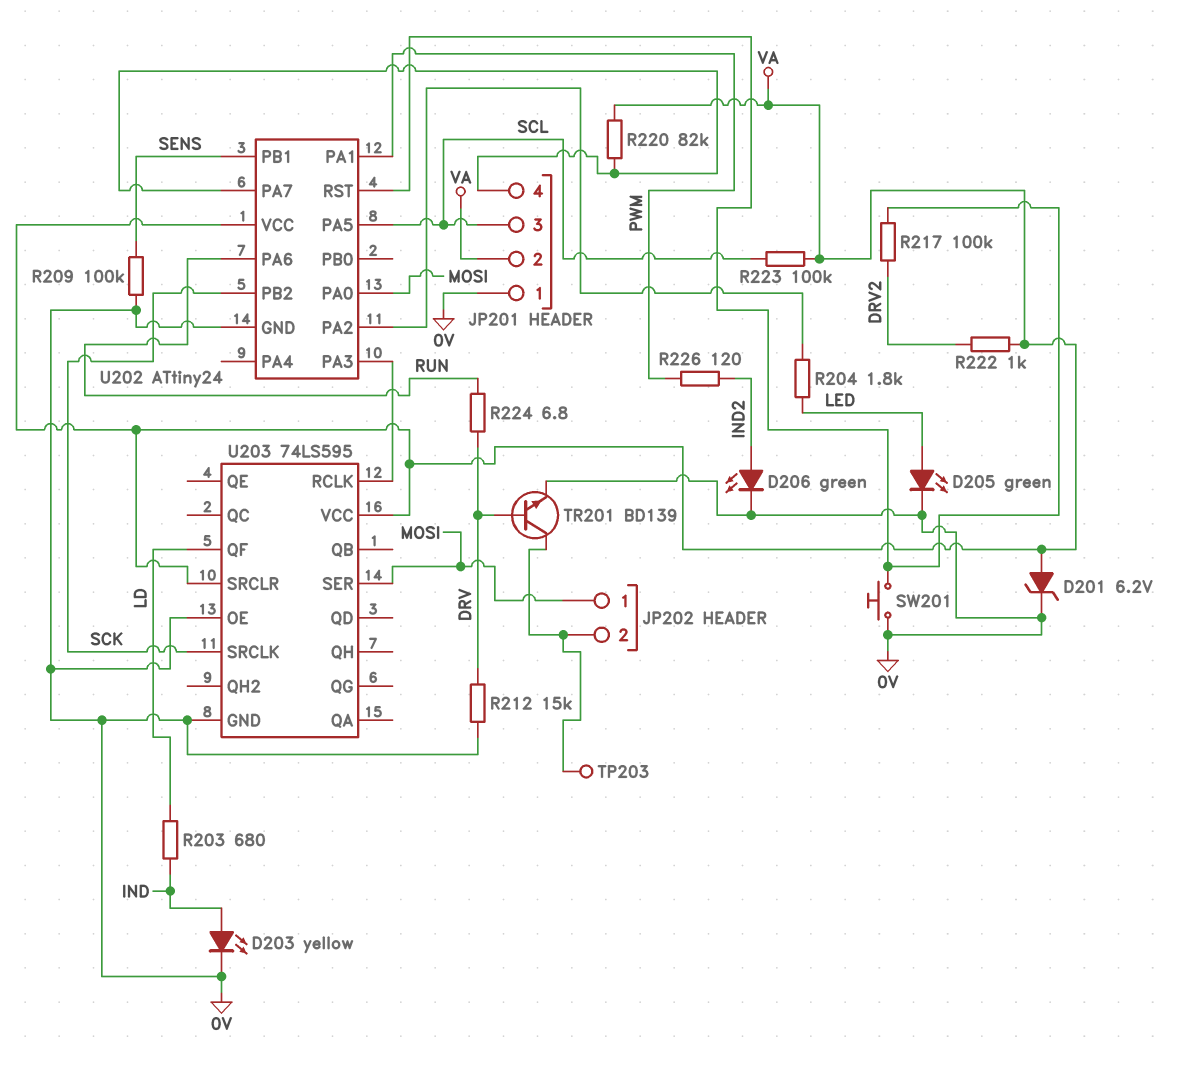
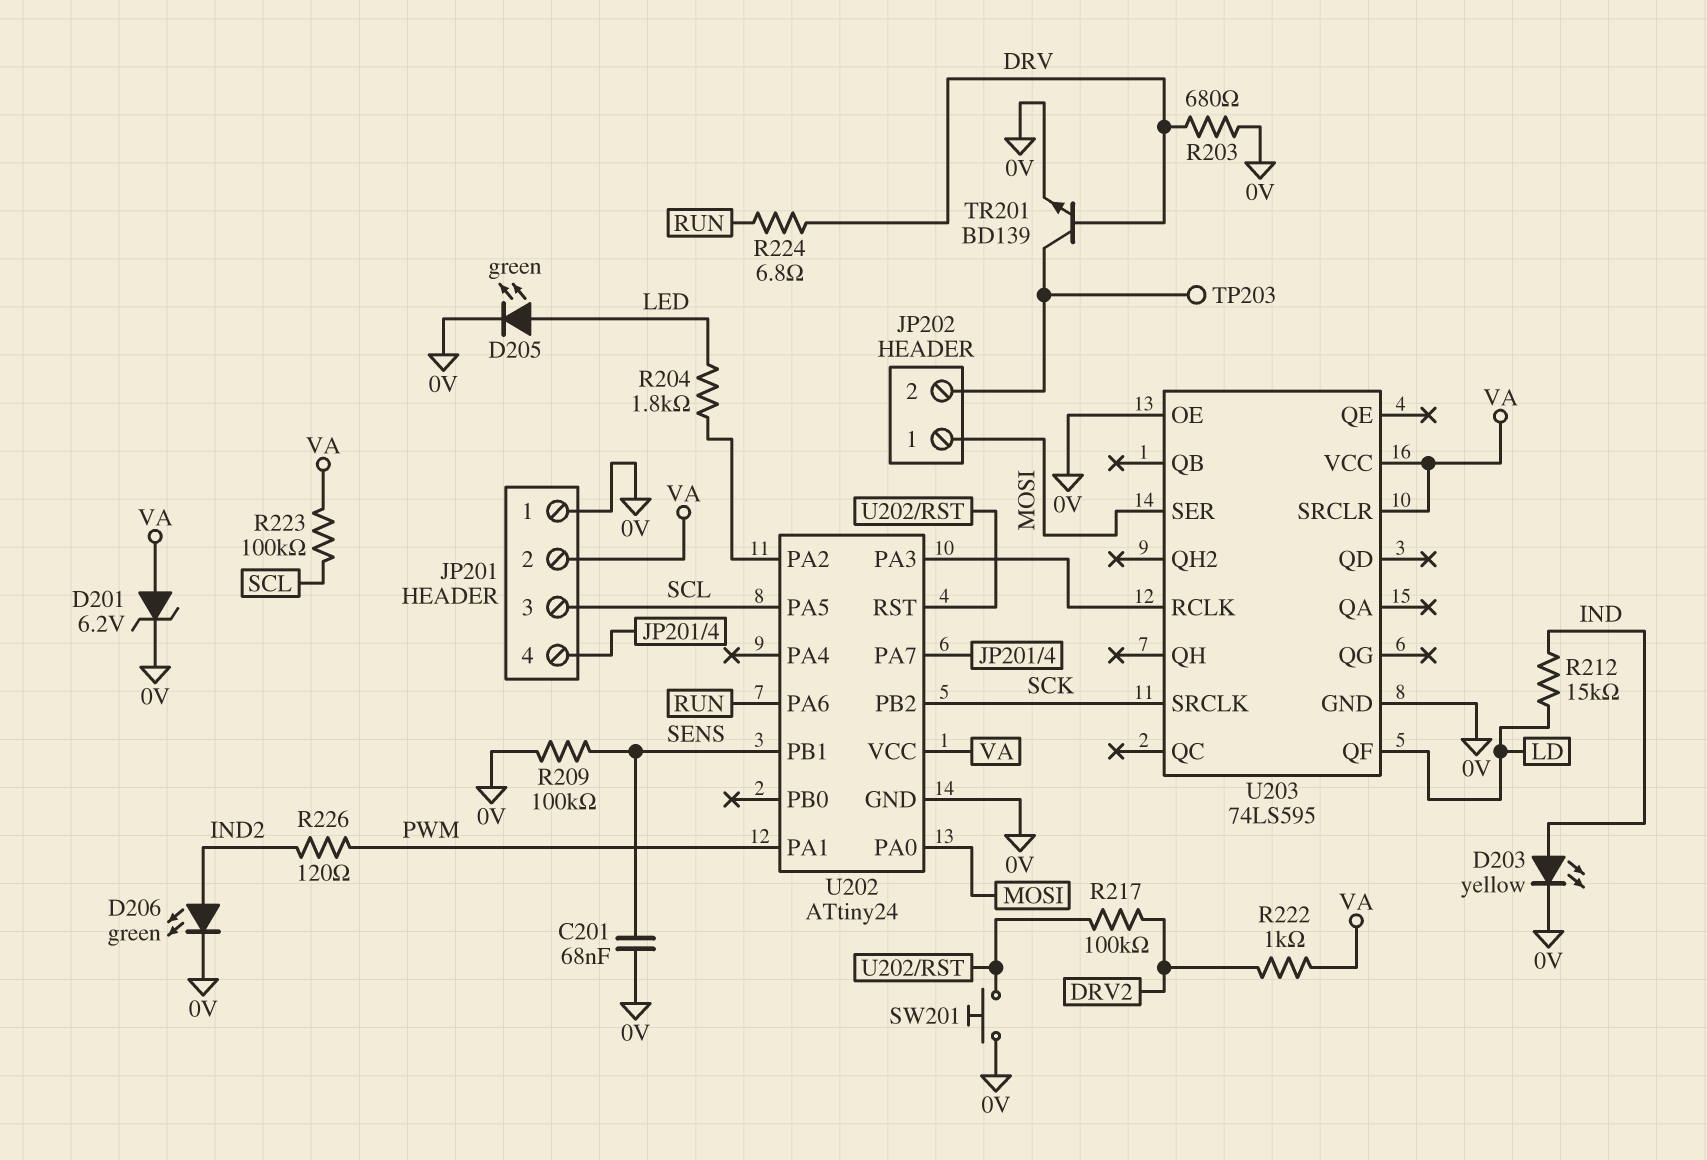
C201: none -> 68nF (0V, SENS)
R203: 680 (IND, LD) -> 680 (0V, DRV)
R212: 15k (0V, DRV) -> 15k (IND, LD)
R220: 82k (JP201/4, VA) -> none

